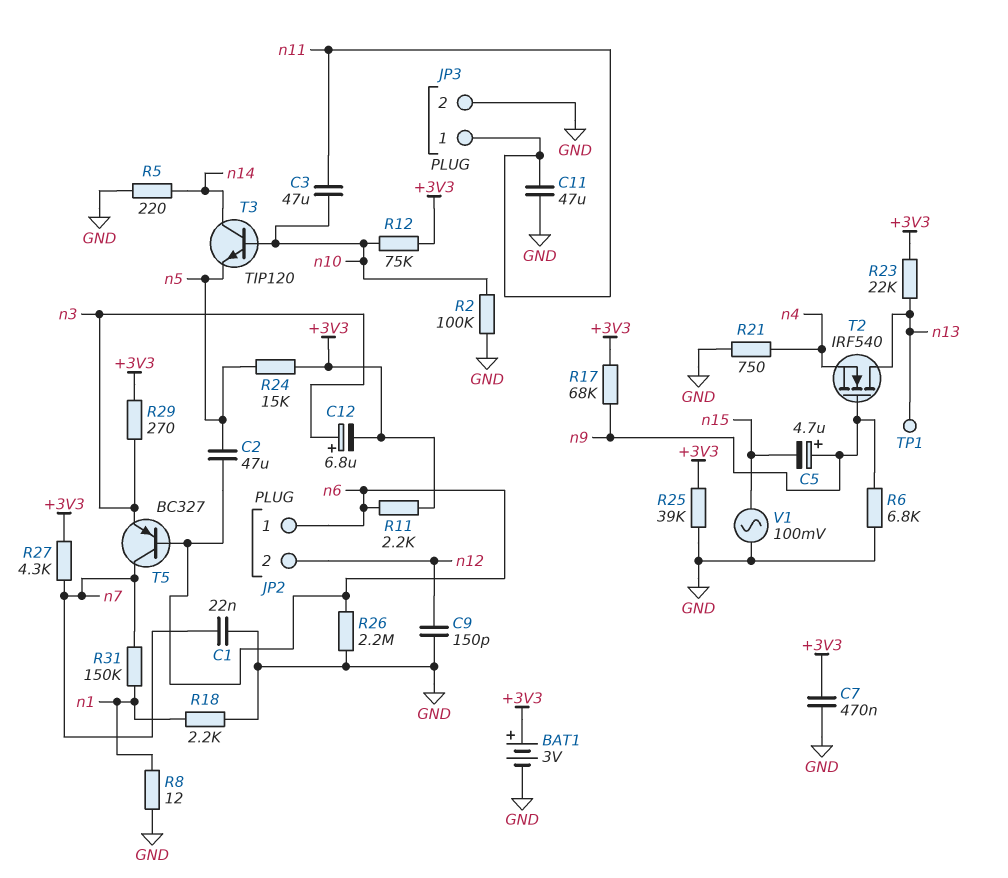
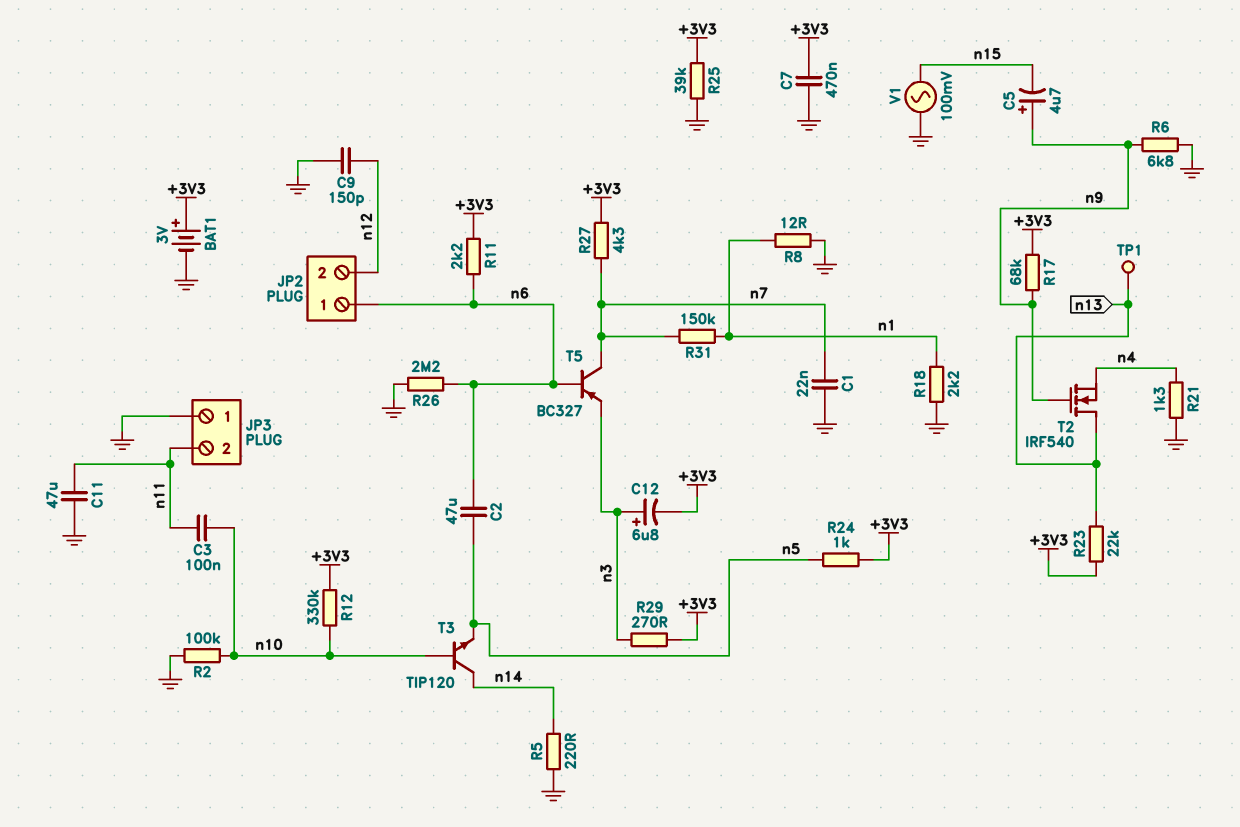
C3: 47uF (n10, n11) -> 100nF (n10, n11)
JP3 pin 1: n11 -> GND
JP3 pin 2: GND -> n11
R12: 75k (+3V3, n10) -> 330k (+3V3, n10)
R21: 750 (GND, n4) -> 1.3k (GND, n4)
R24: 15k (+3V3, n5) -> 1k (+3V3, n5)

